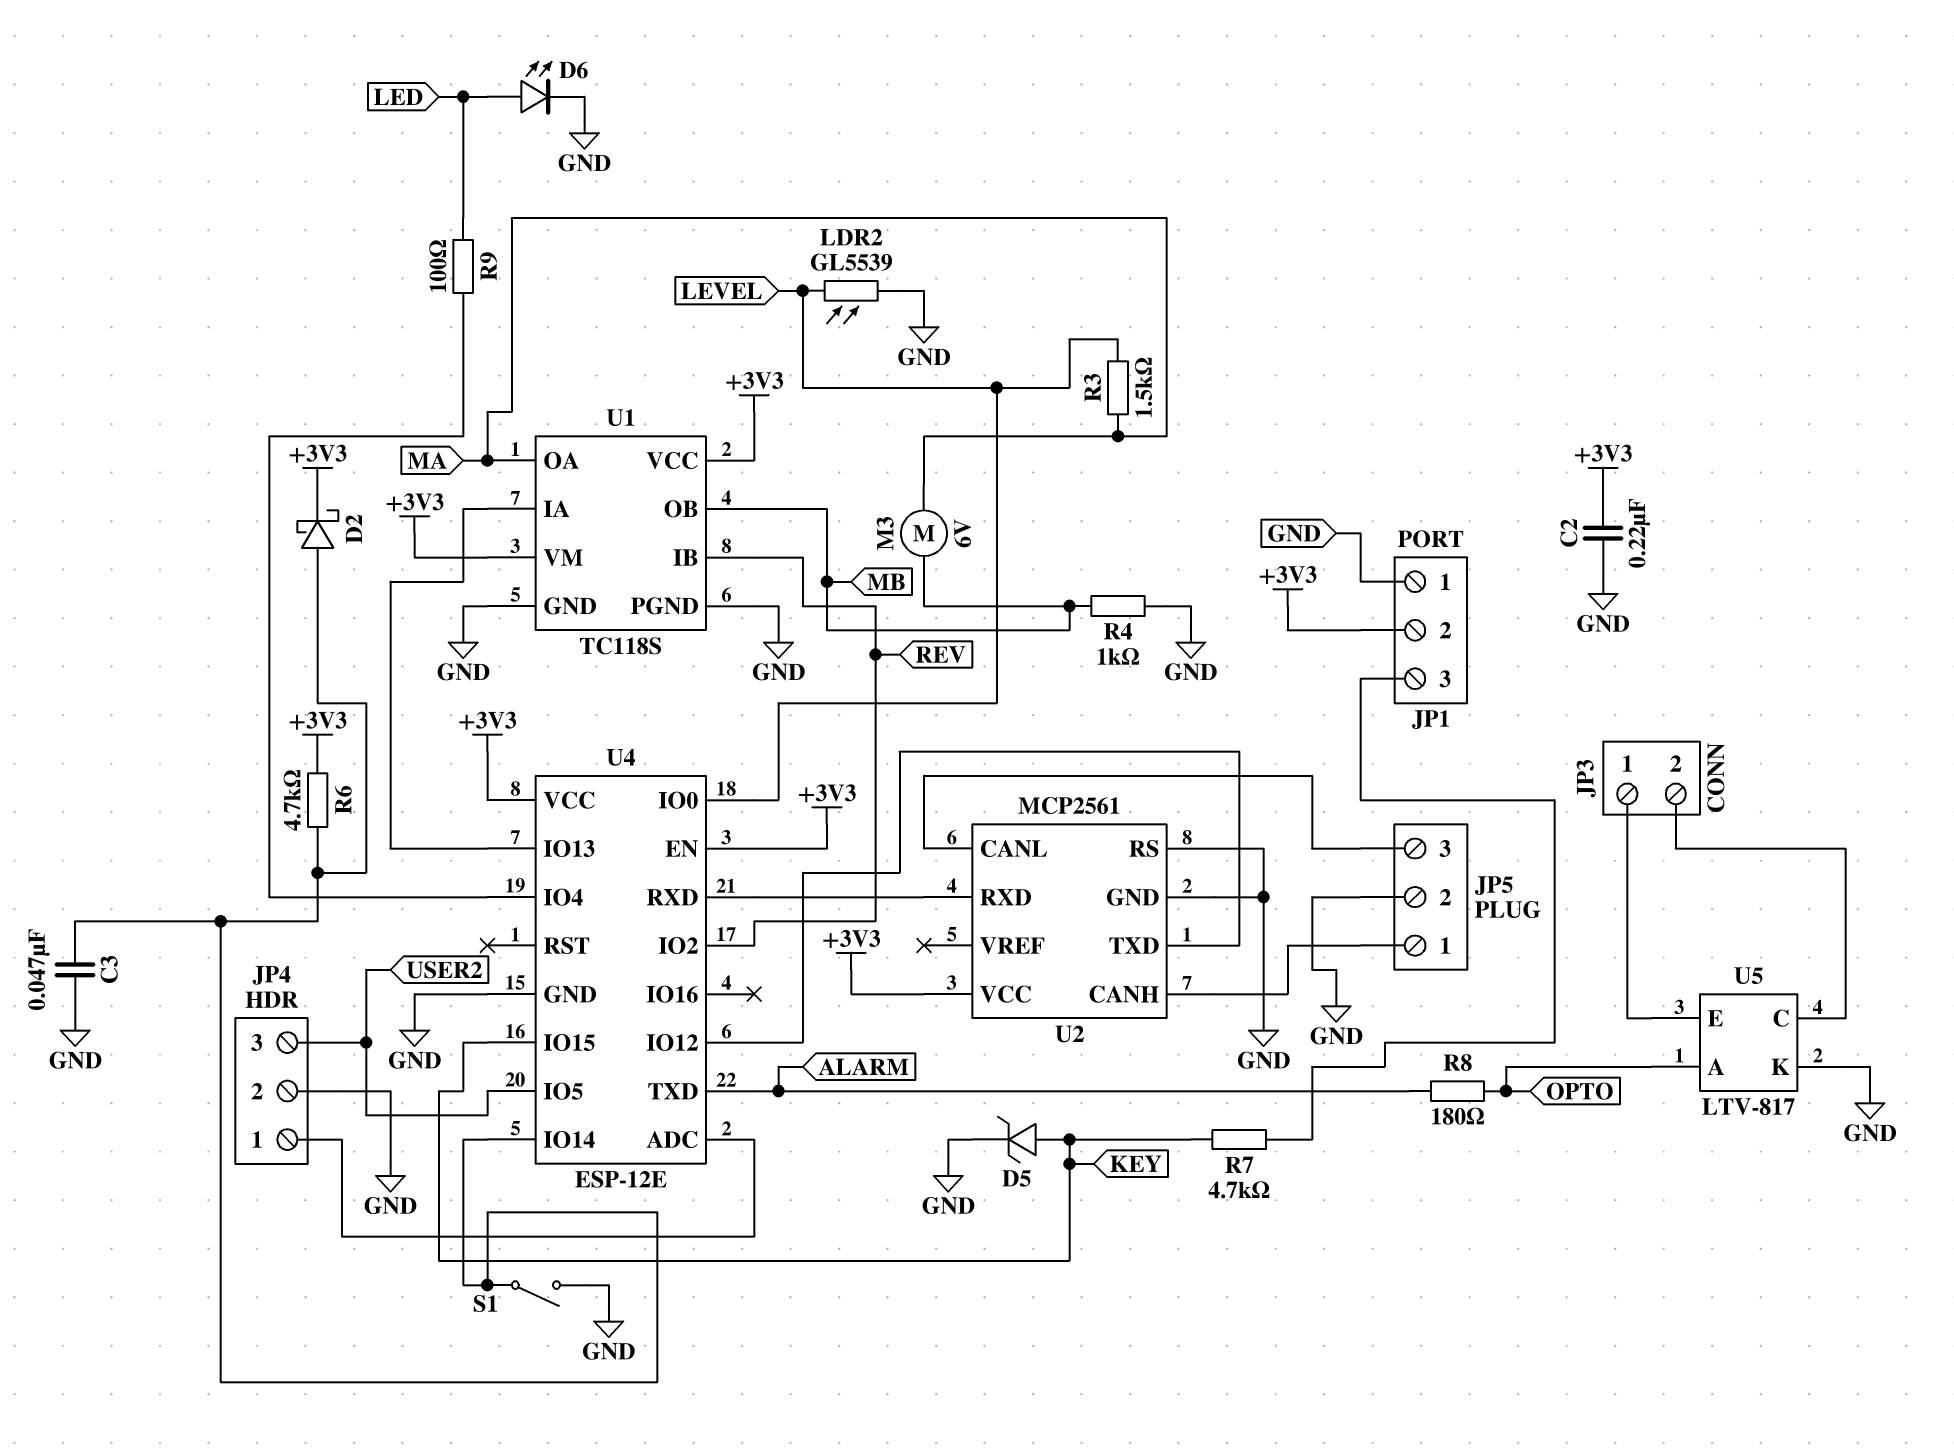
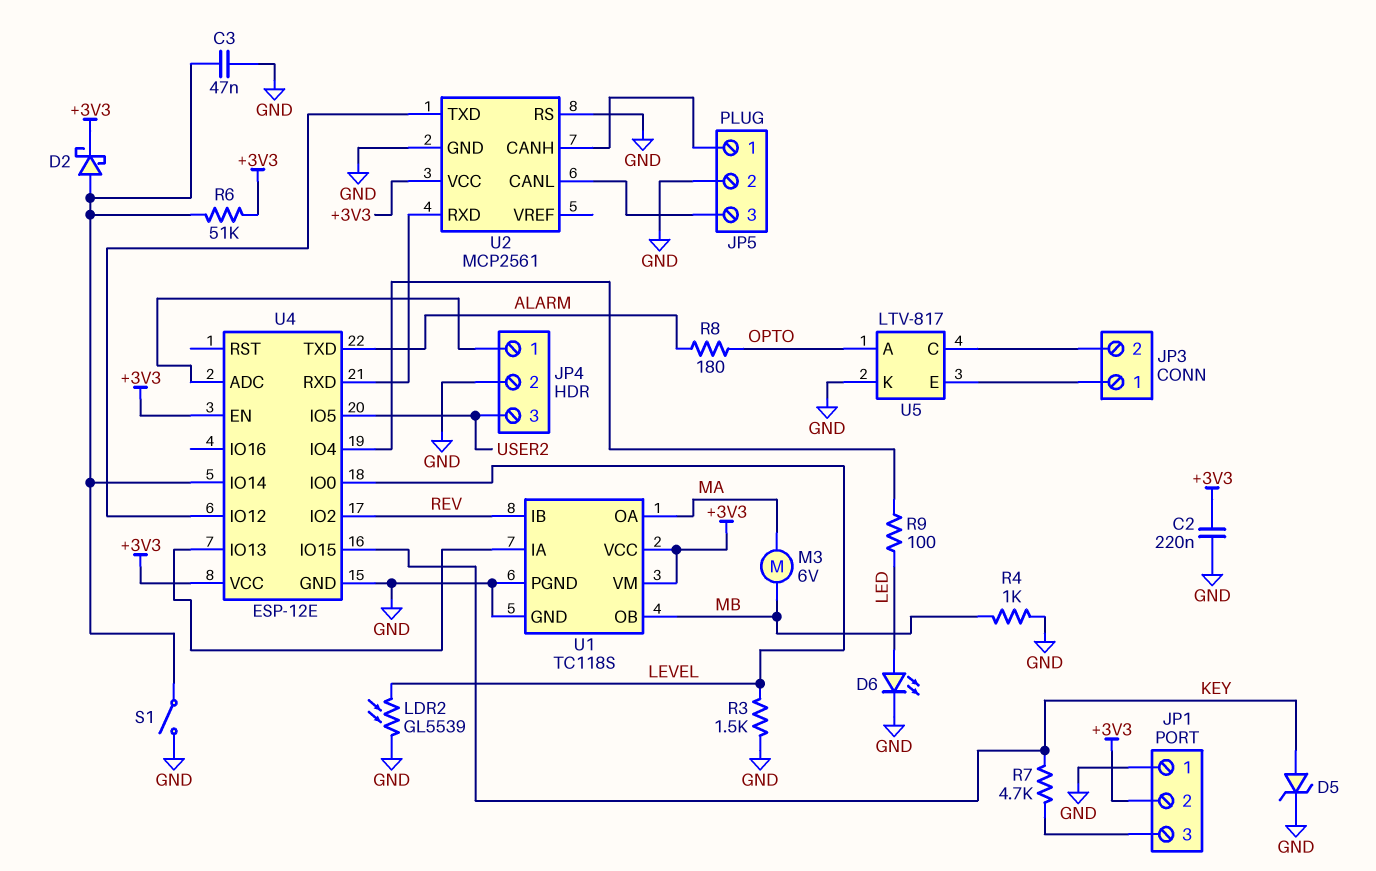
R3: 1.5k (LEVEL, MA) -> 1.5k (GND, LEVEL)
R6: 4.7k (+3V3, U4/IO14) -> 51k (+3V3, U4/IO14)

